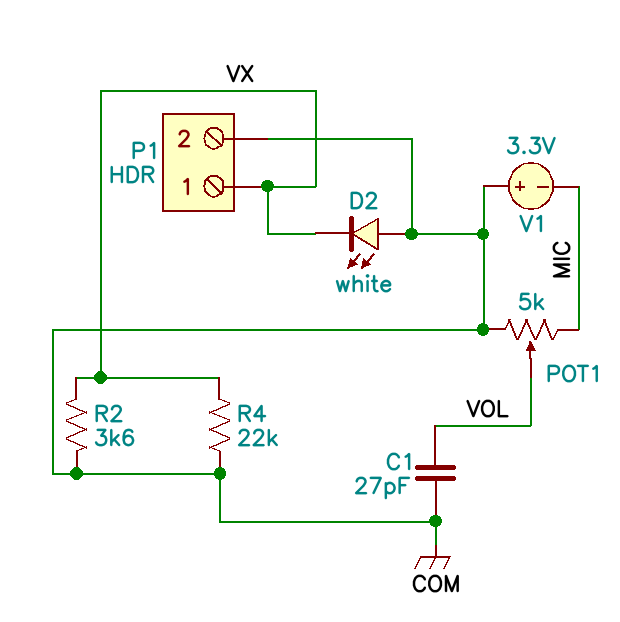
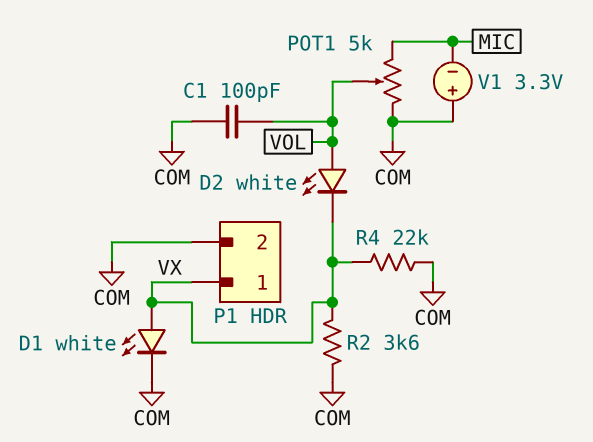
C1: 27pF (COM, VOL) -> 100pF (COM, VOL)
D1: none -> LED white (A VX, K COM)
D2: LED white (A COM, K VX) -> LED white (A VOL, K VX)

